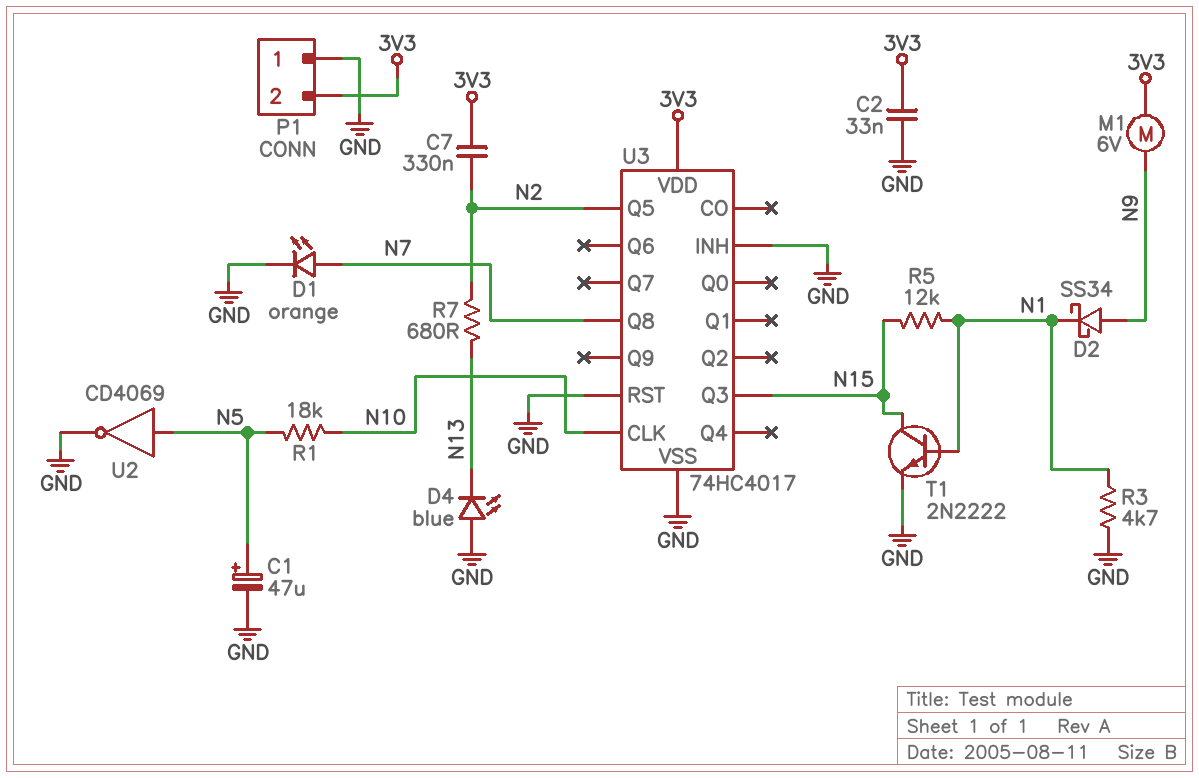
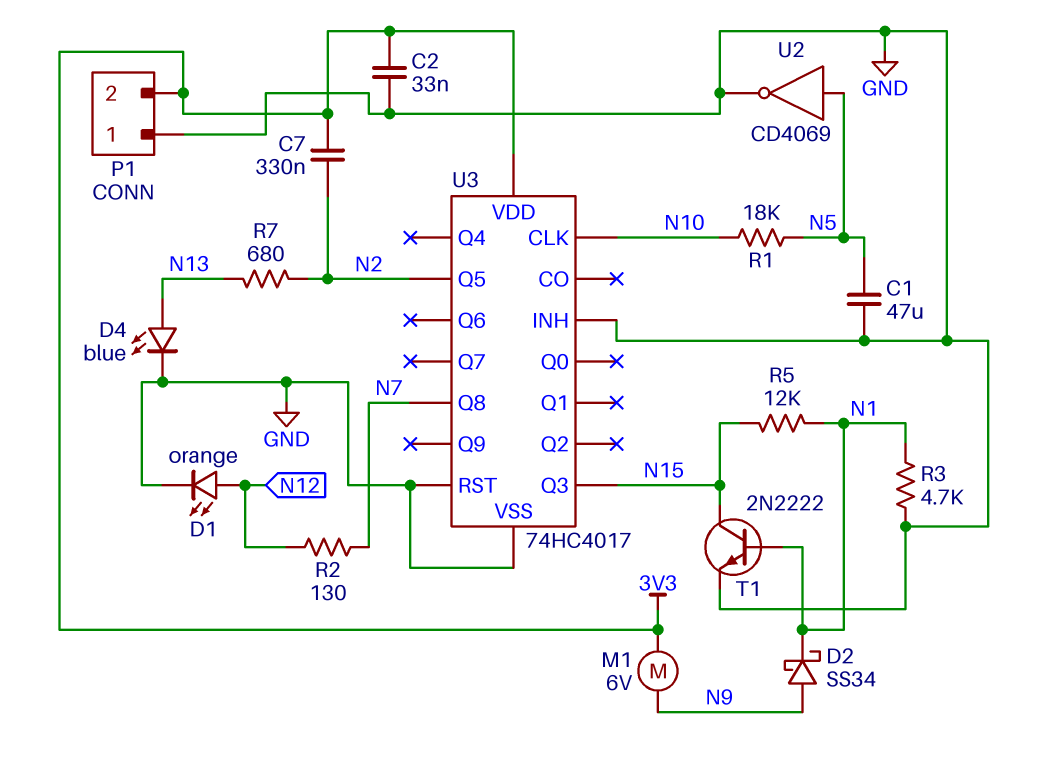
C1: 47uF (plus N5, minus GND) -> 47uF (GND, N5)
D1: LED orange (A N7, K GND) -> LED orange (A N12, K GND)
D4: LED blue (A GND, K N13) -> LED blue (A N13, K GND)
R2: none -> 130 (N7, N12)

